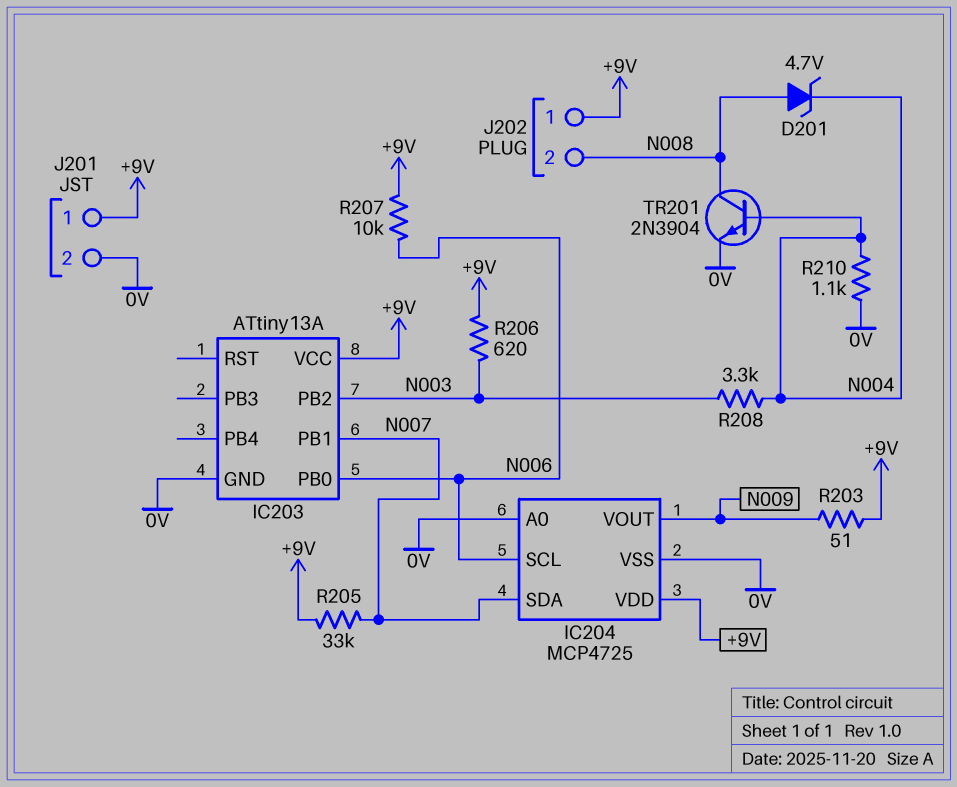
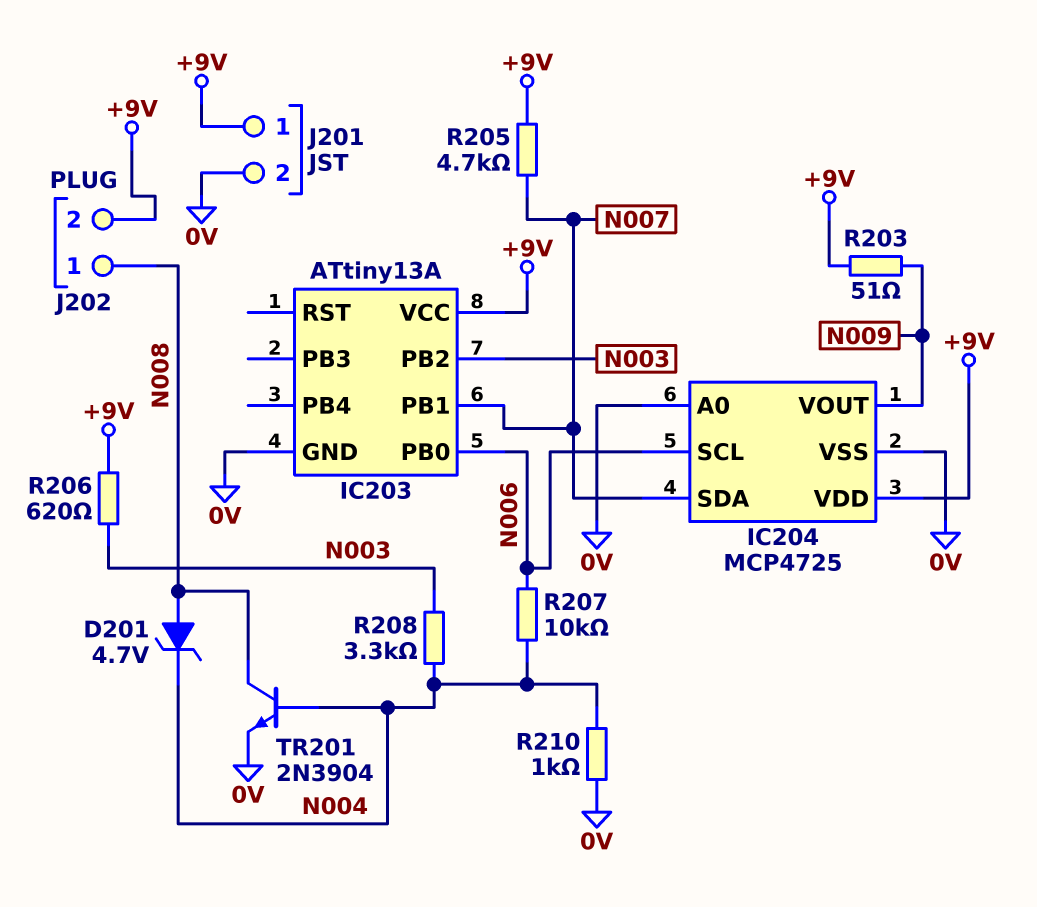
J202 pin 1: +9V -> N008
J202 pin 2: N008 -> +9V
R205: 33k (+9V, N007) -> 4.7k (+9V, N007)
R207: 10k (+9V, N006) -> 10k (N004, N006)
R210: 1.1k (0V, N004) -> 1k (0V, N004)

